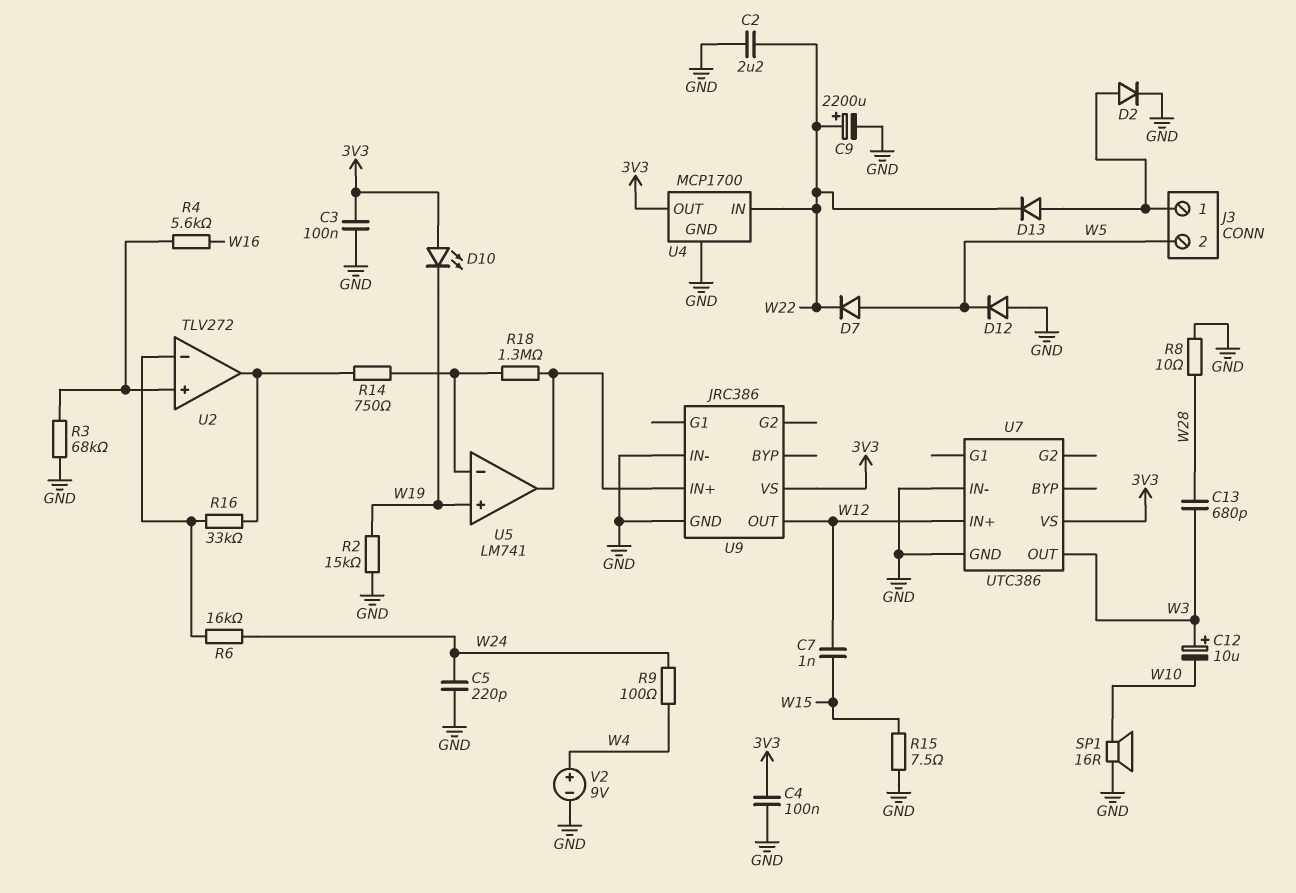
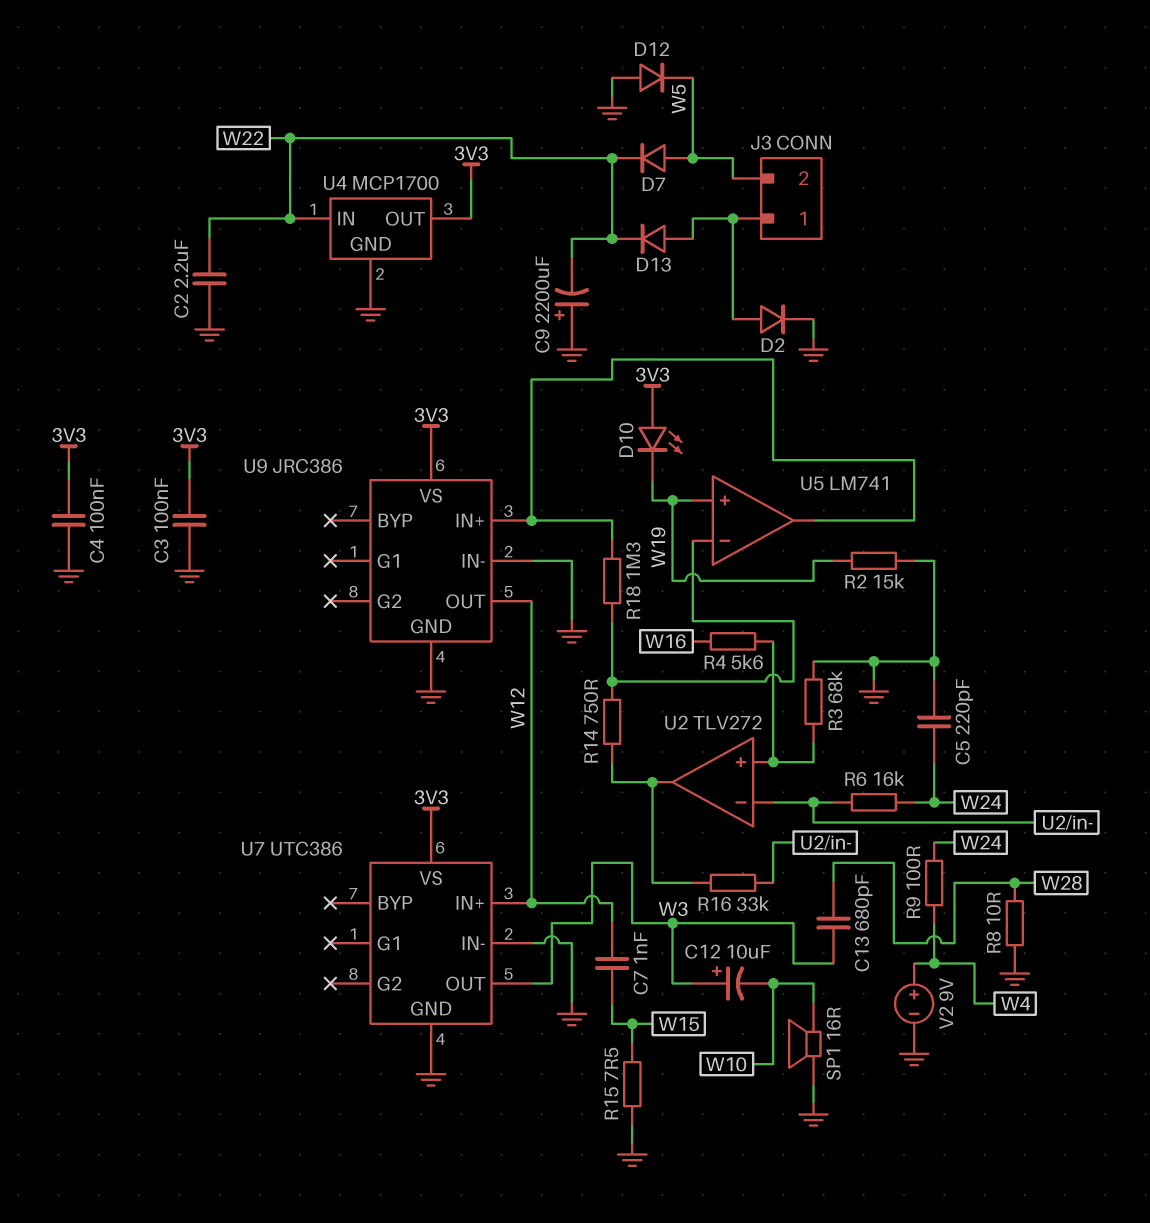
C9: 2200uF (plus W22, minus GND) -> 2200uF (plus GND, minus W22)

